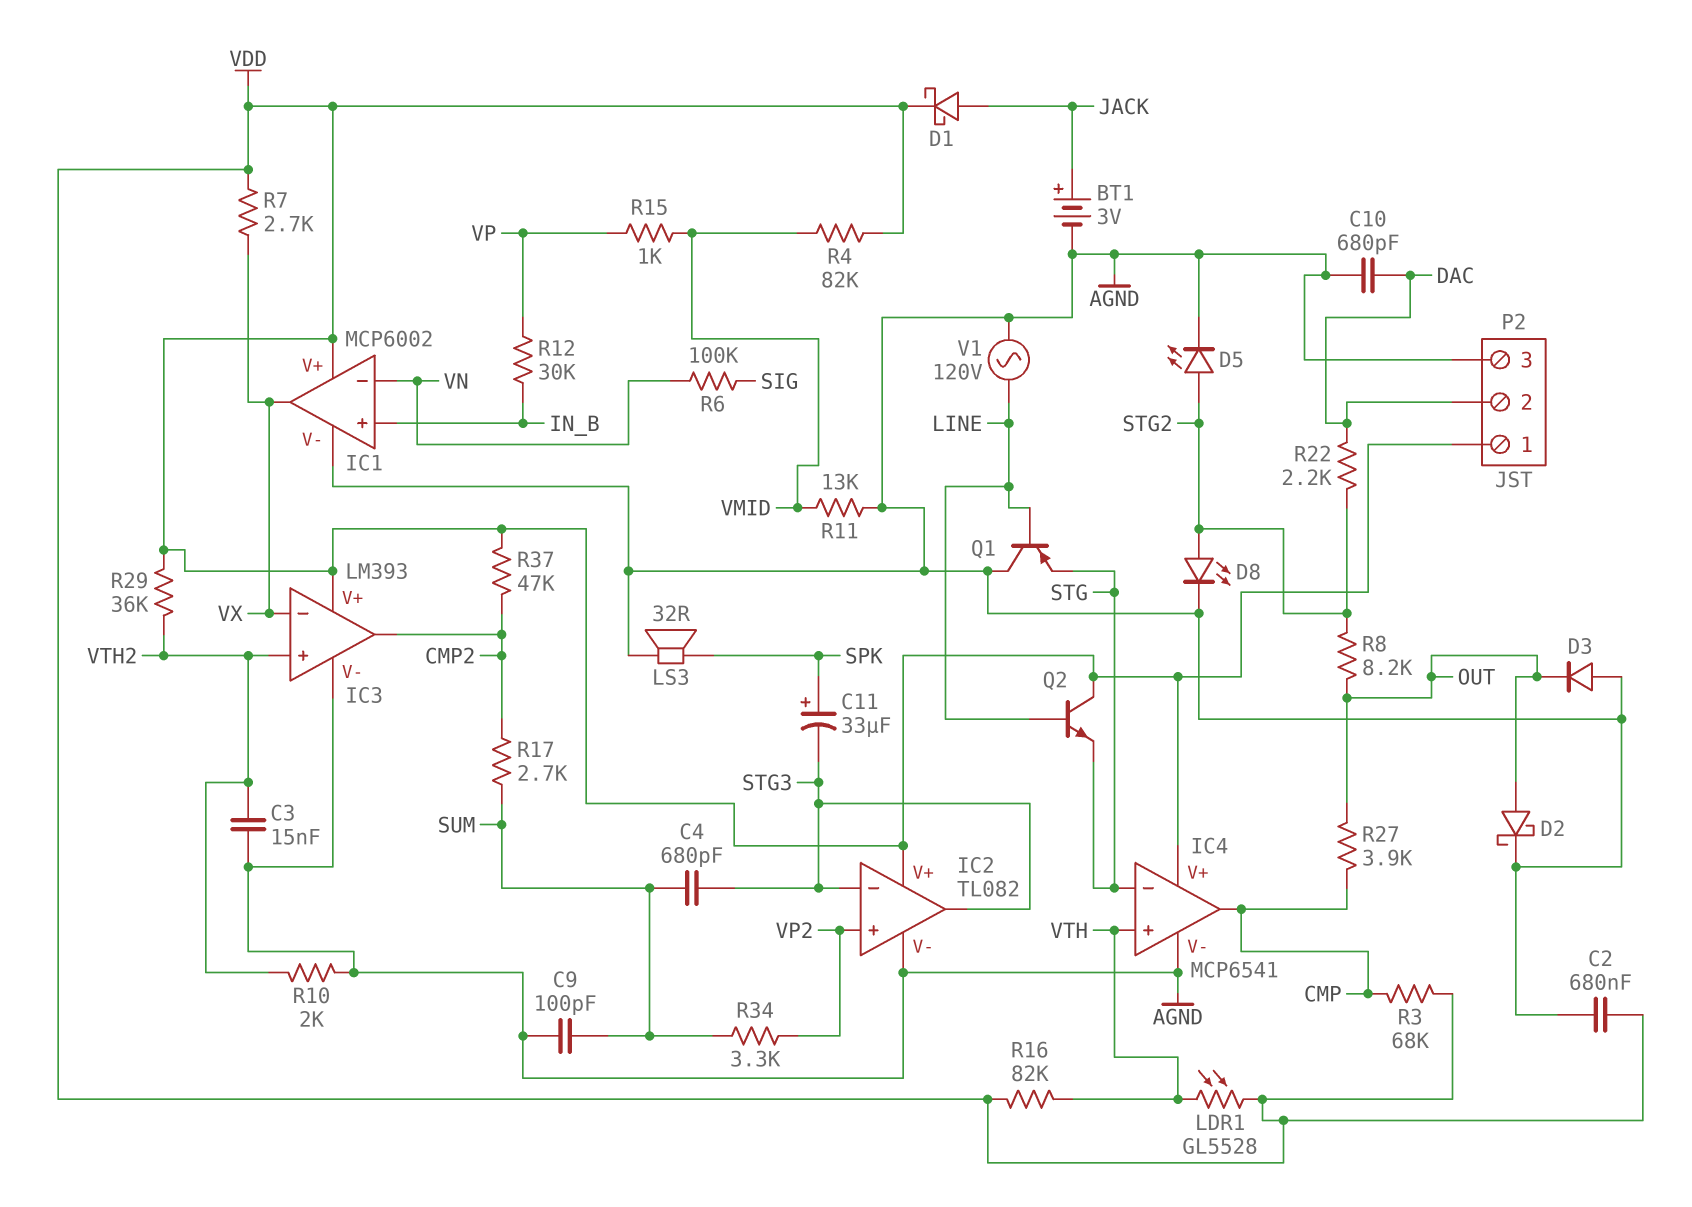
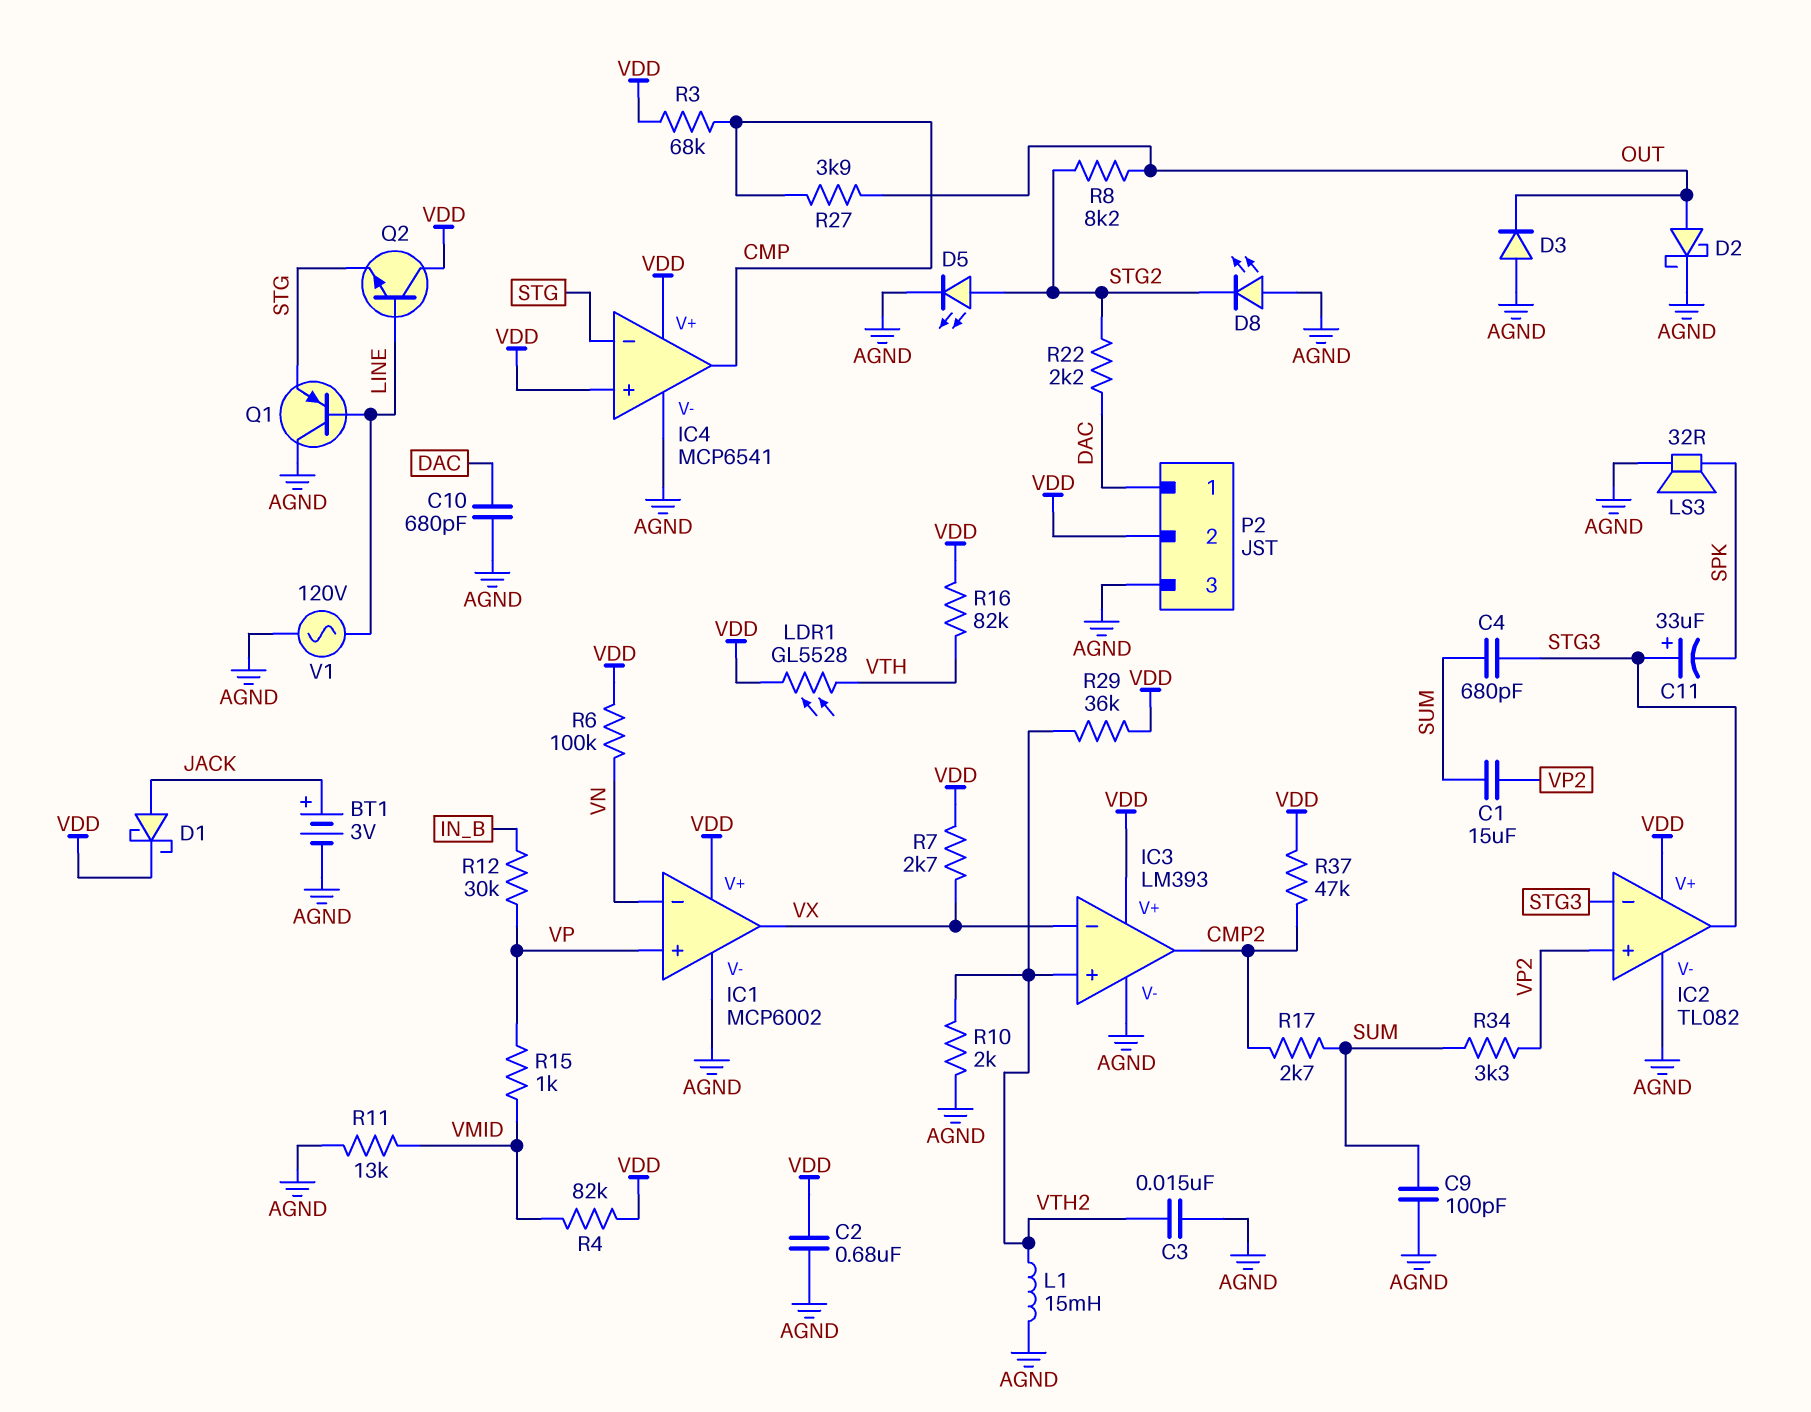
C1: none -> 15uF (SUM, VP2)
C11: 33uF (plus SPK, minus STG3) -> 33uF (plus STG3, minus SPK)
D8: LED (A STG2, K AGND) -> LED (A AGND, K STG2)
IC1 pin in+: IN_B -> VP
IC4 pin in+: VTH -> VDD
L1: none -> 15mH (AGND, VTH2)
P2 pin 1: VDD -> DAC
P2 pin 2: DAC -> VDD
R6: 100k (SIG, VN) -> 100k (VDD, VN)

